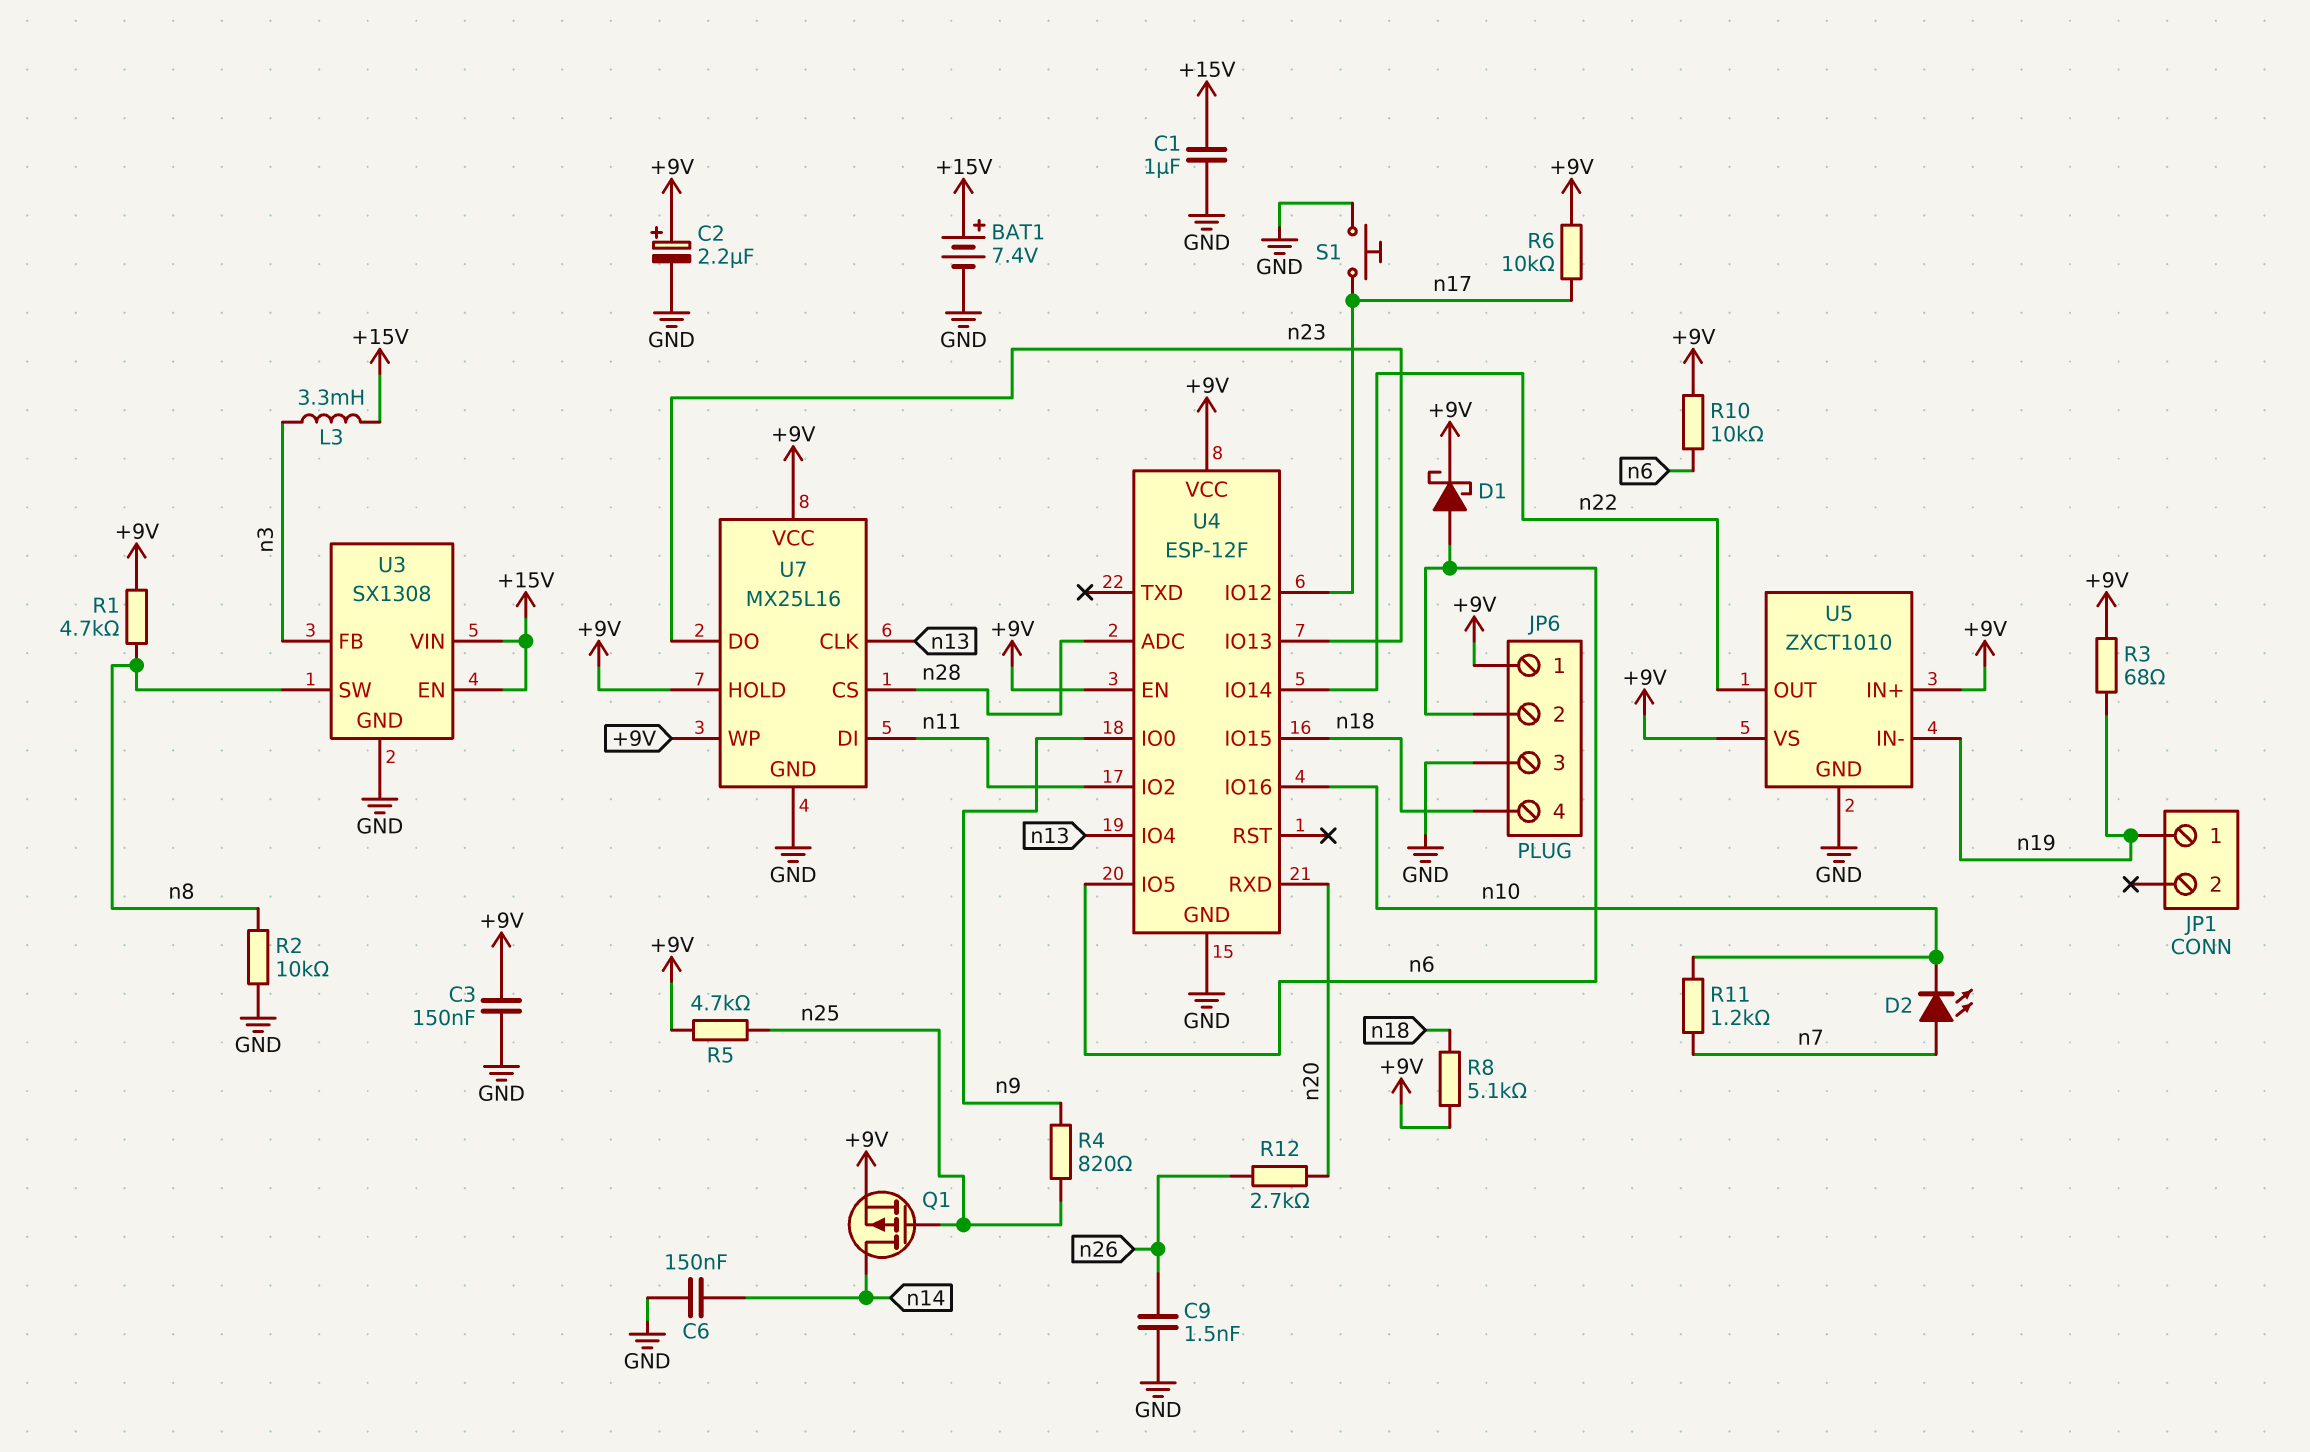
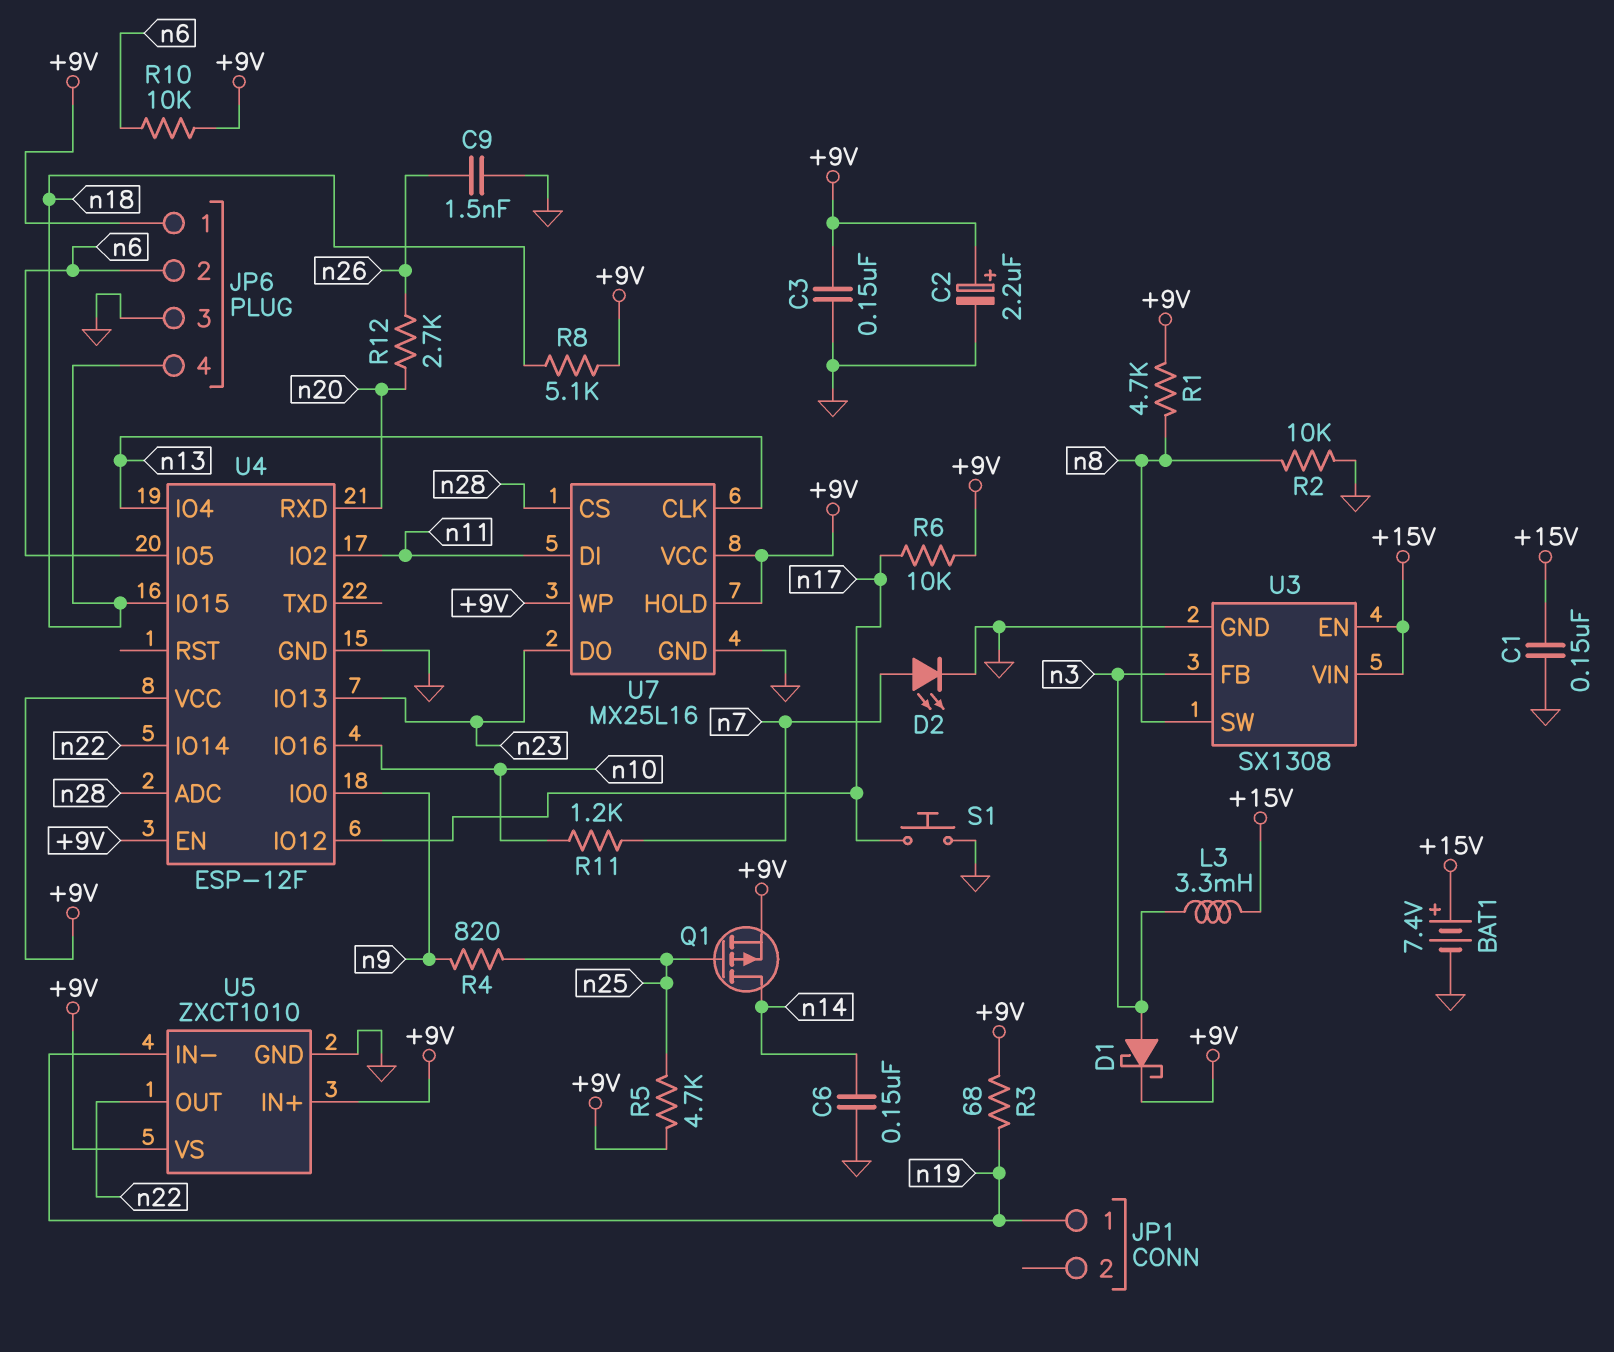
C1: 1uF (+15V, GND) -> 150nF (+15V, GND)
D1: schottky (A n6, K +9V) -> schottky (A n3, K +9V)
D2: LED (A n7, K n10) -> LED (A n7, K GND)

